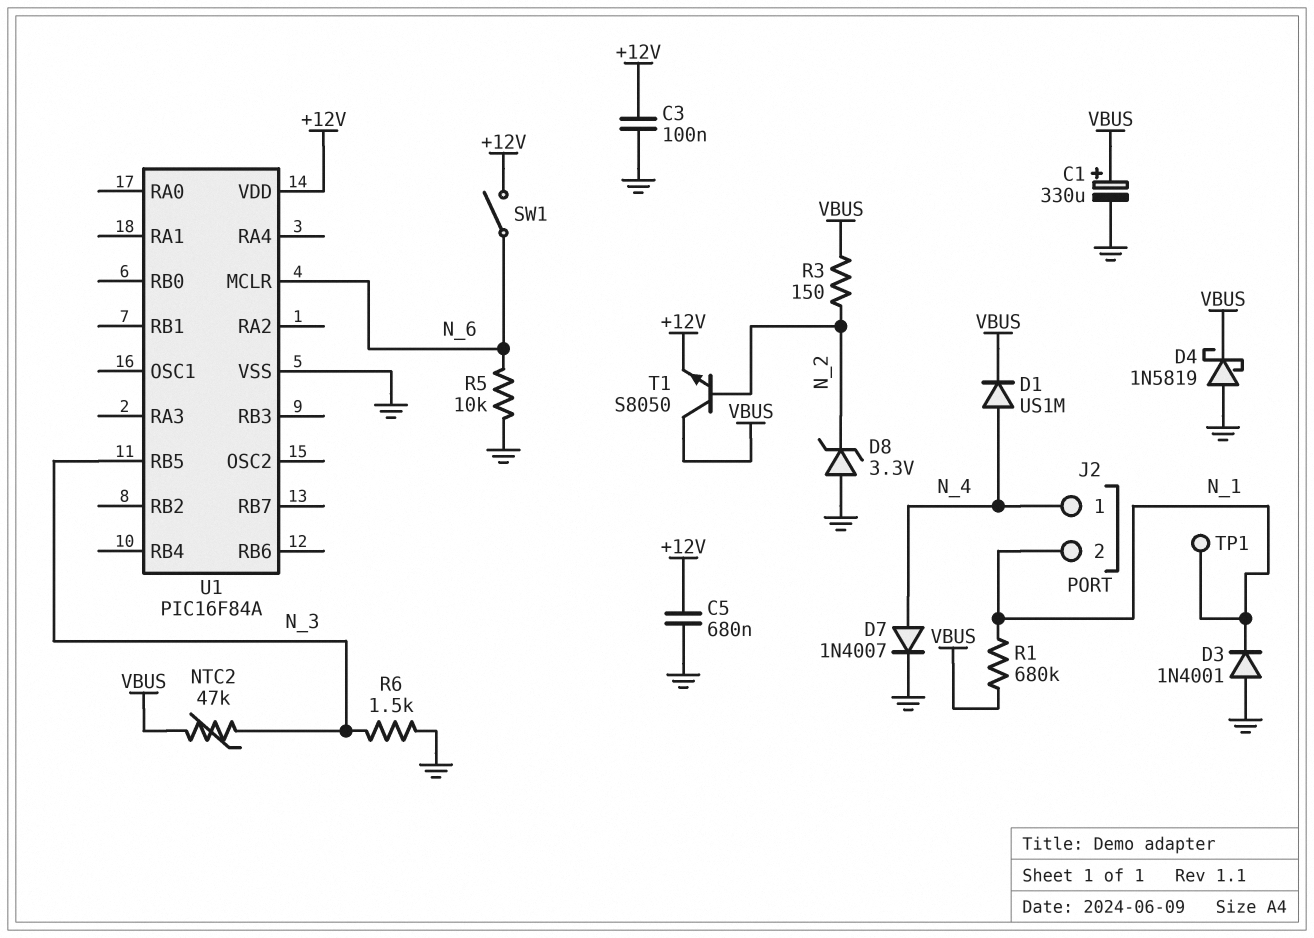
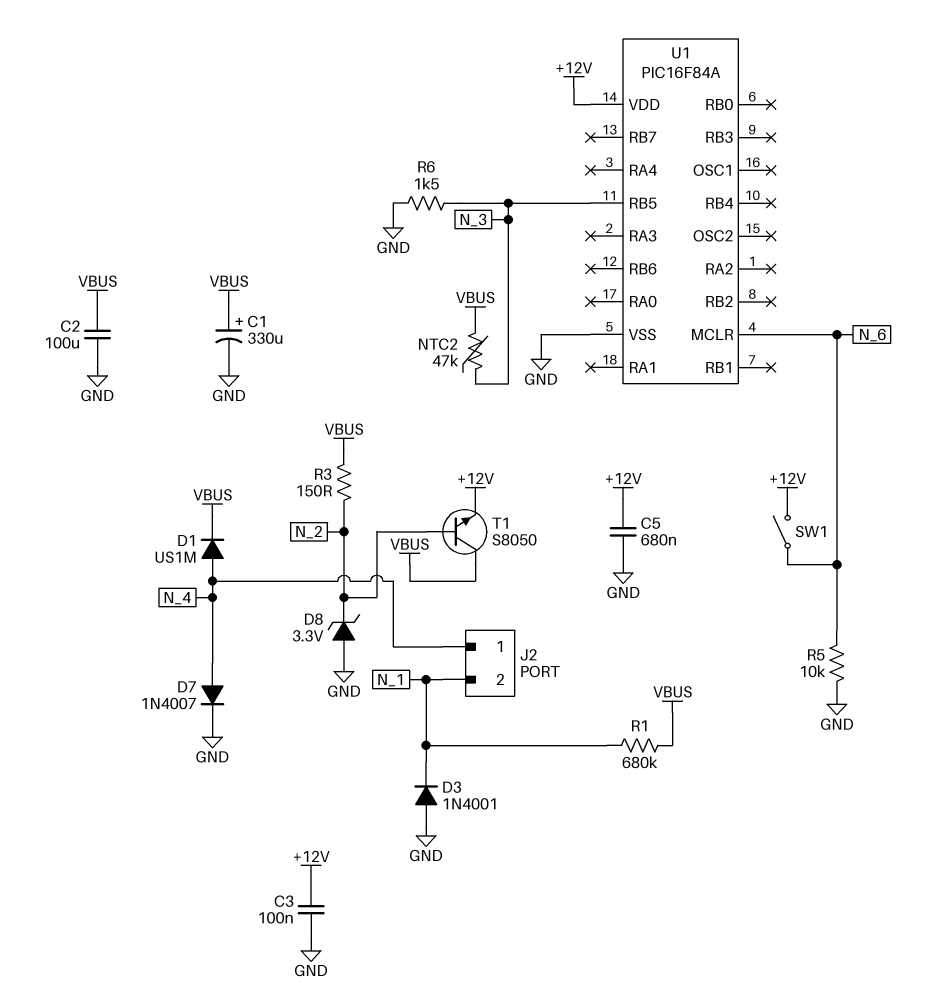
C2: none -> 100uF (GND, VBUS)
D4: schottky 1N5819 (A GND, K VBUS) -> none
TP1: test point (N_1) -> none

